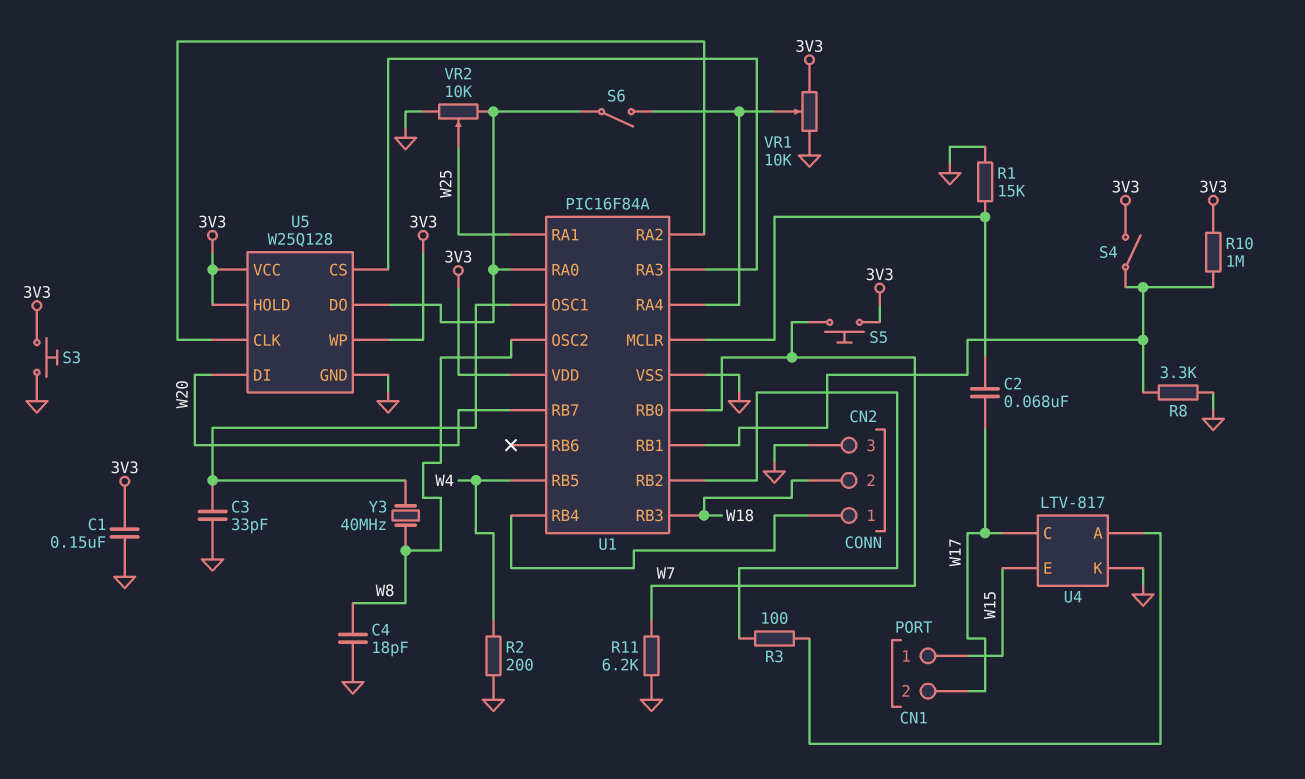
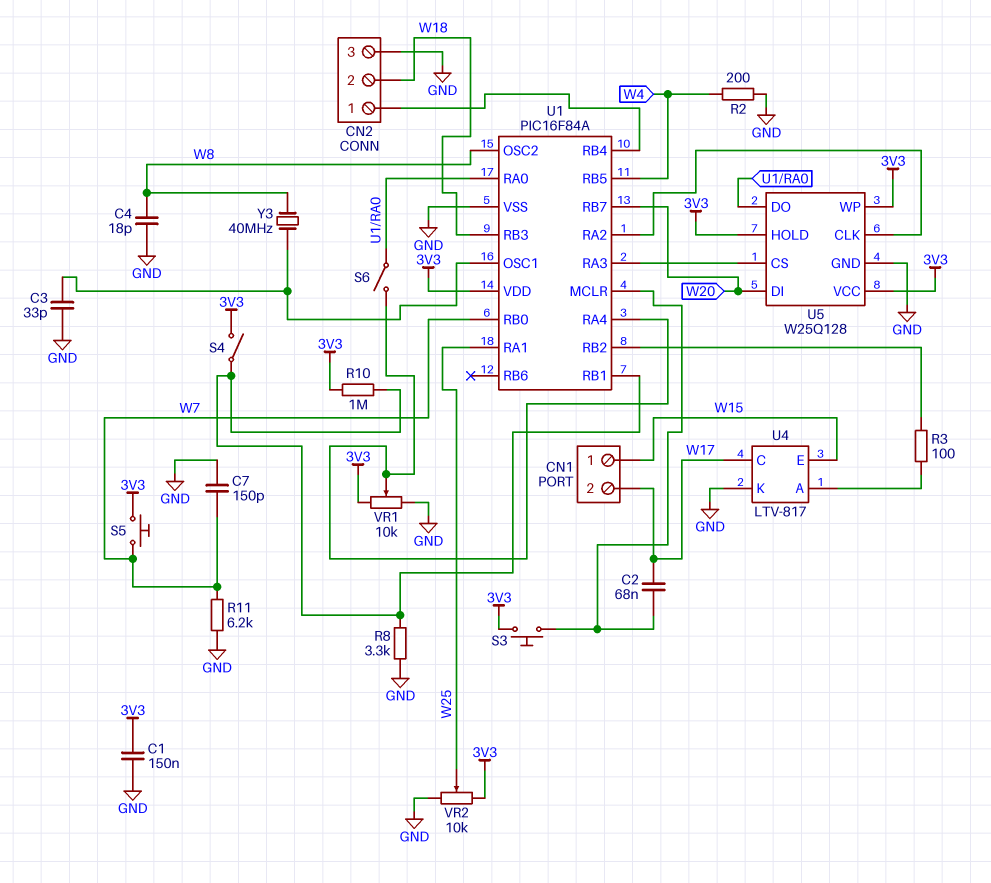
C7: none -> 150pF (GND, W7)
R1: 15k (GND, U1/MCLR) -> none
S3: button (3V3, GND) -> button (3V3, U1/MCLR)
VR2: 10k (GND, U1/RA0, wiper W25) -> 10k (3V3, GND, wiper W25)

